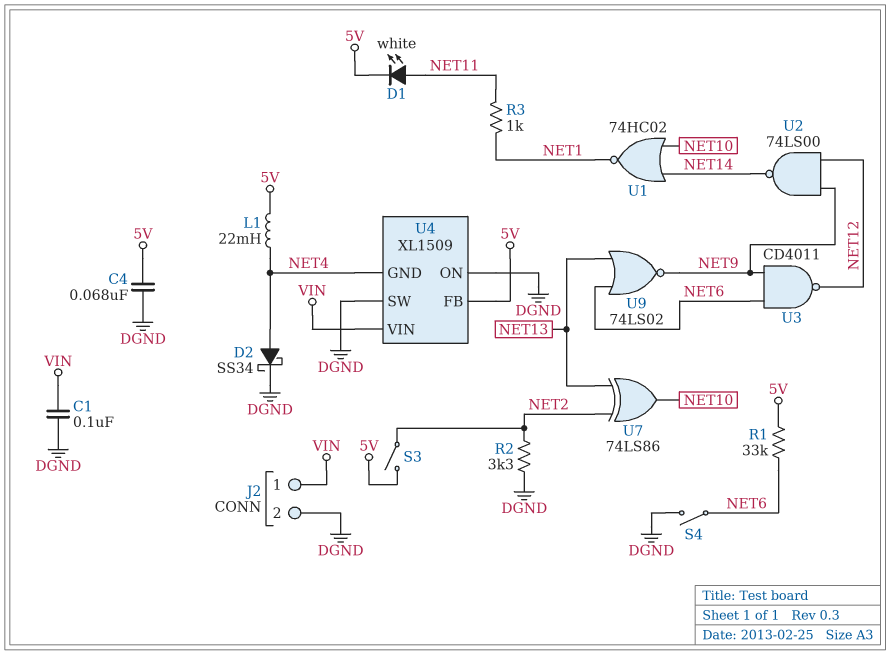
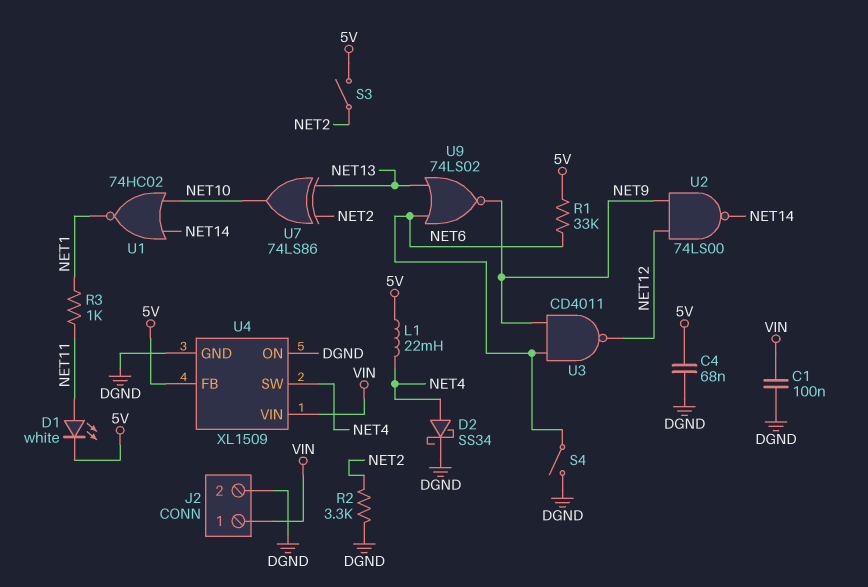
U4 pin GND: NET4 -> DGND
U4 pin SW: DGND -> NET4

